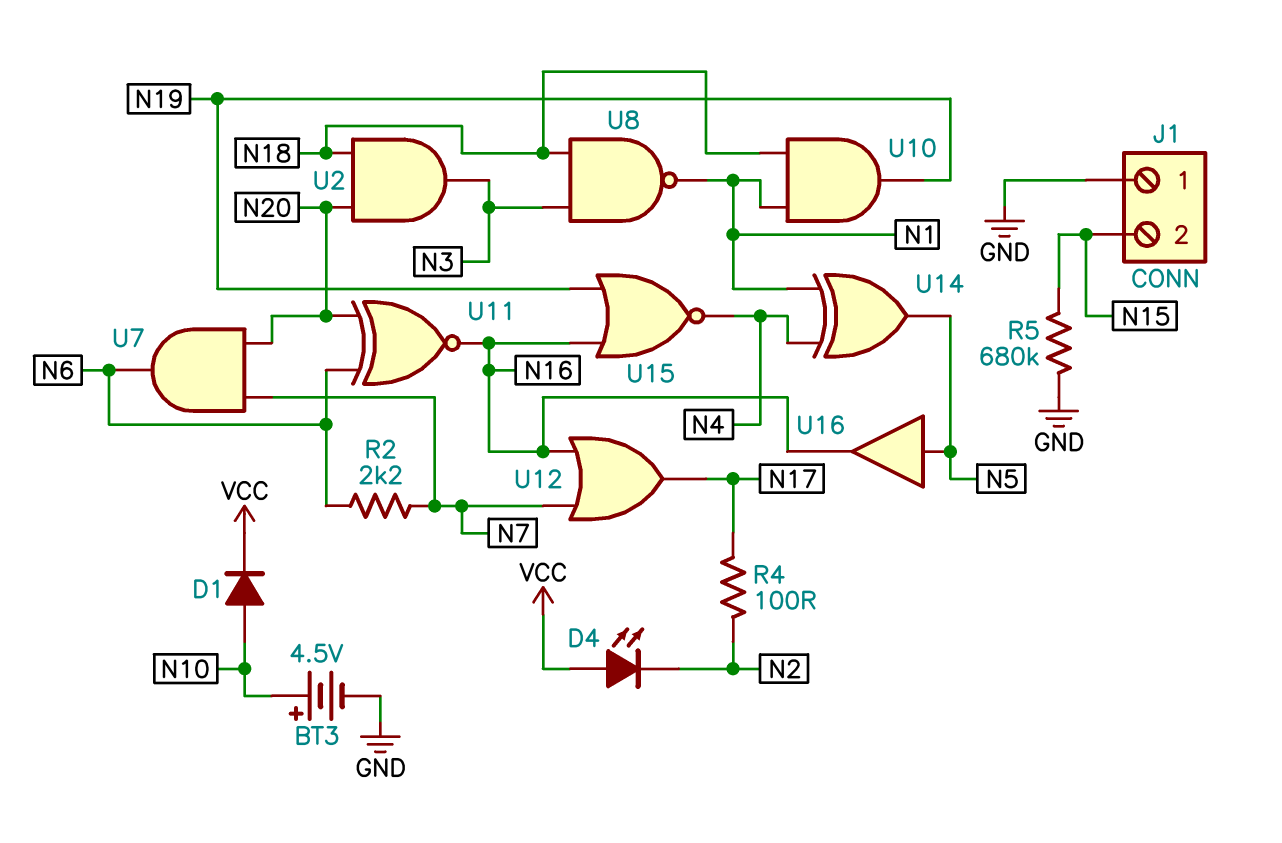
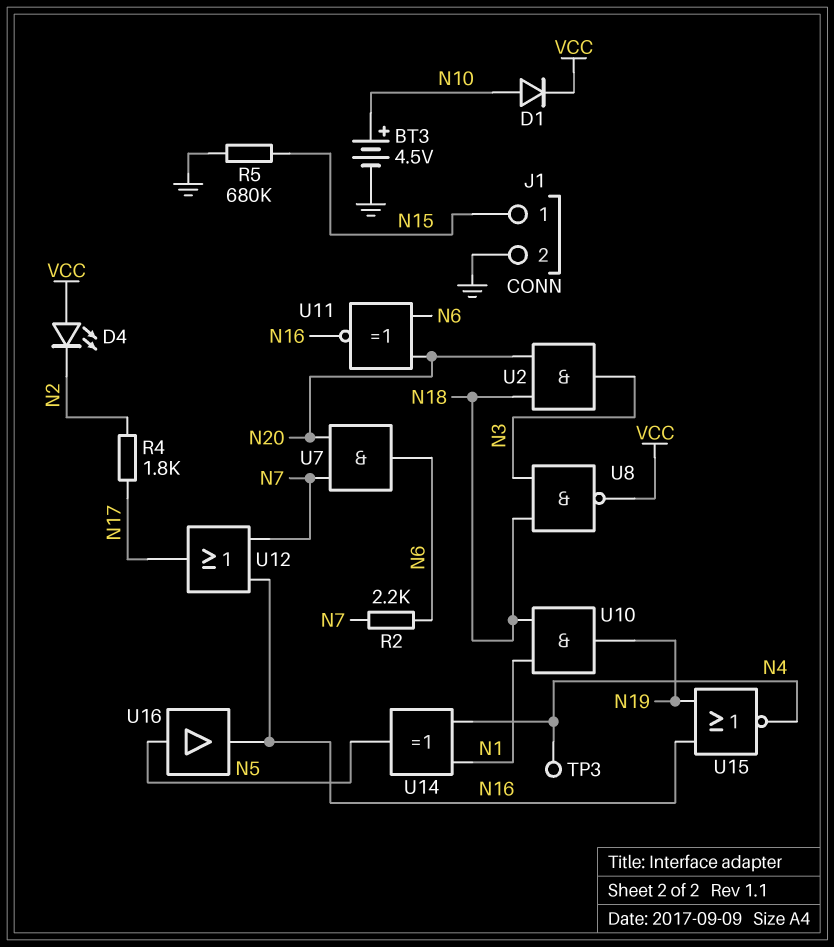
J1 pin 1: GND -> N15
J1 pin 2: N15 -> GND
R4: 100 (N2, N17) -> 1.8k (N2, N17)
TP3: none -> test point (N4)
U8: NAND (in N3, in N18, out N1) -> NAND (in N3, in N18, out VCC)

